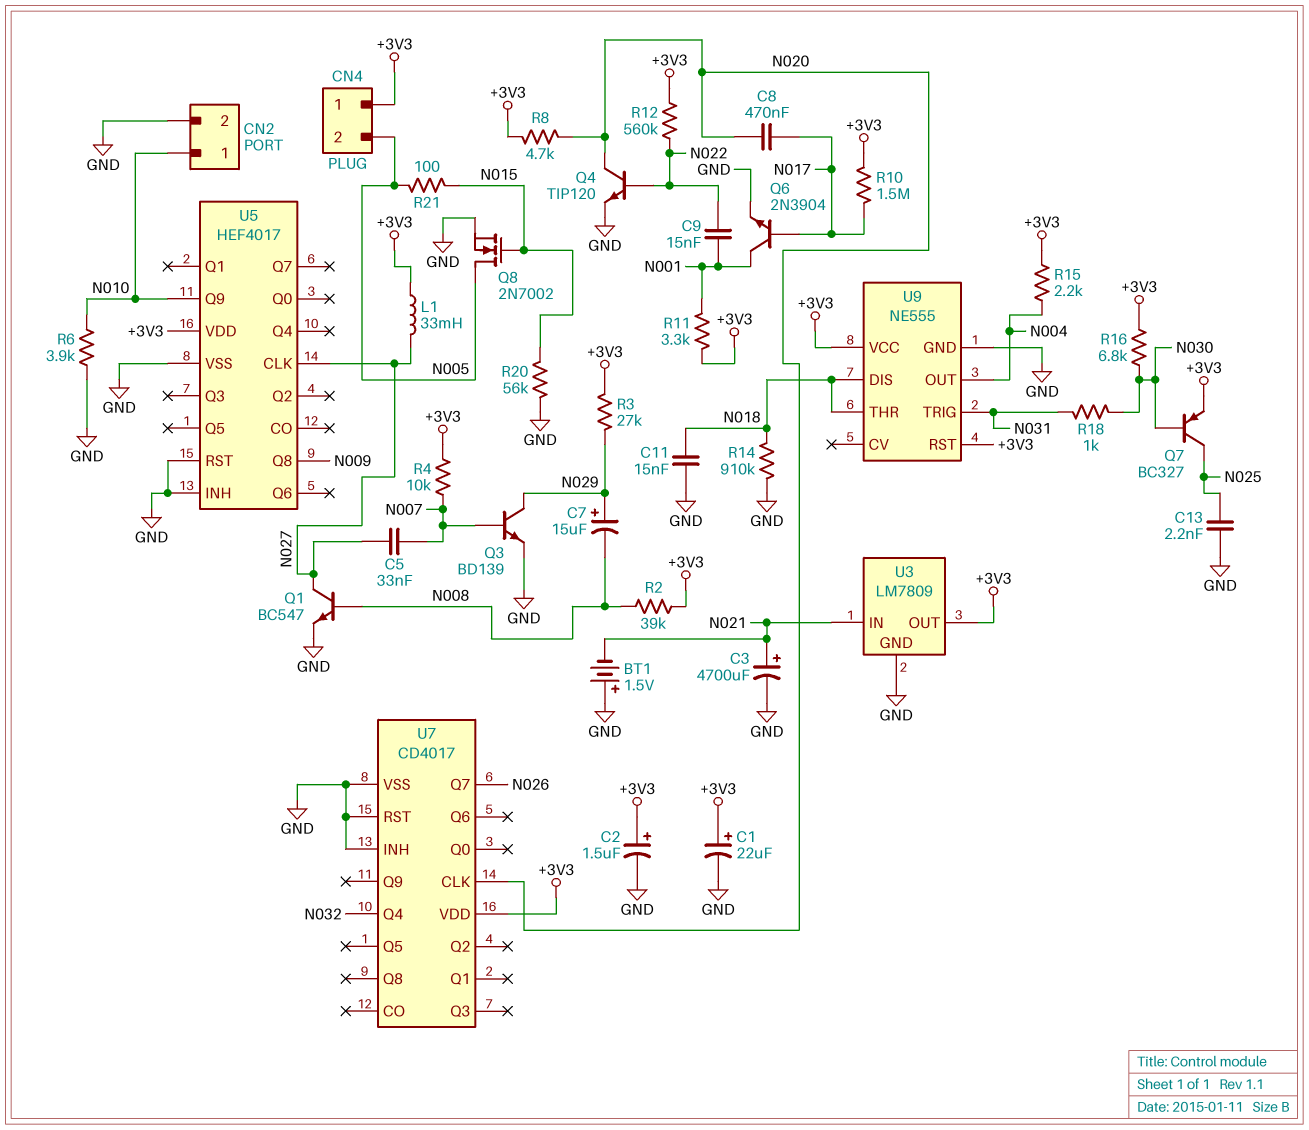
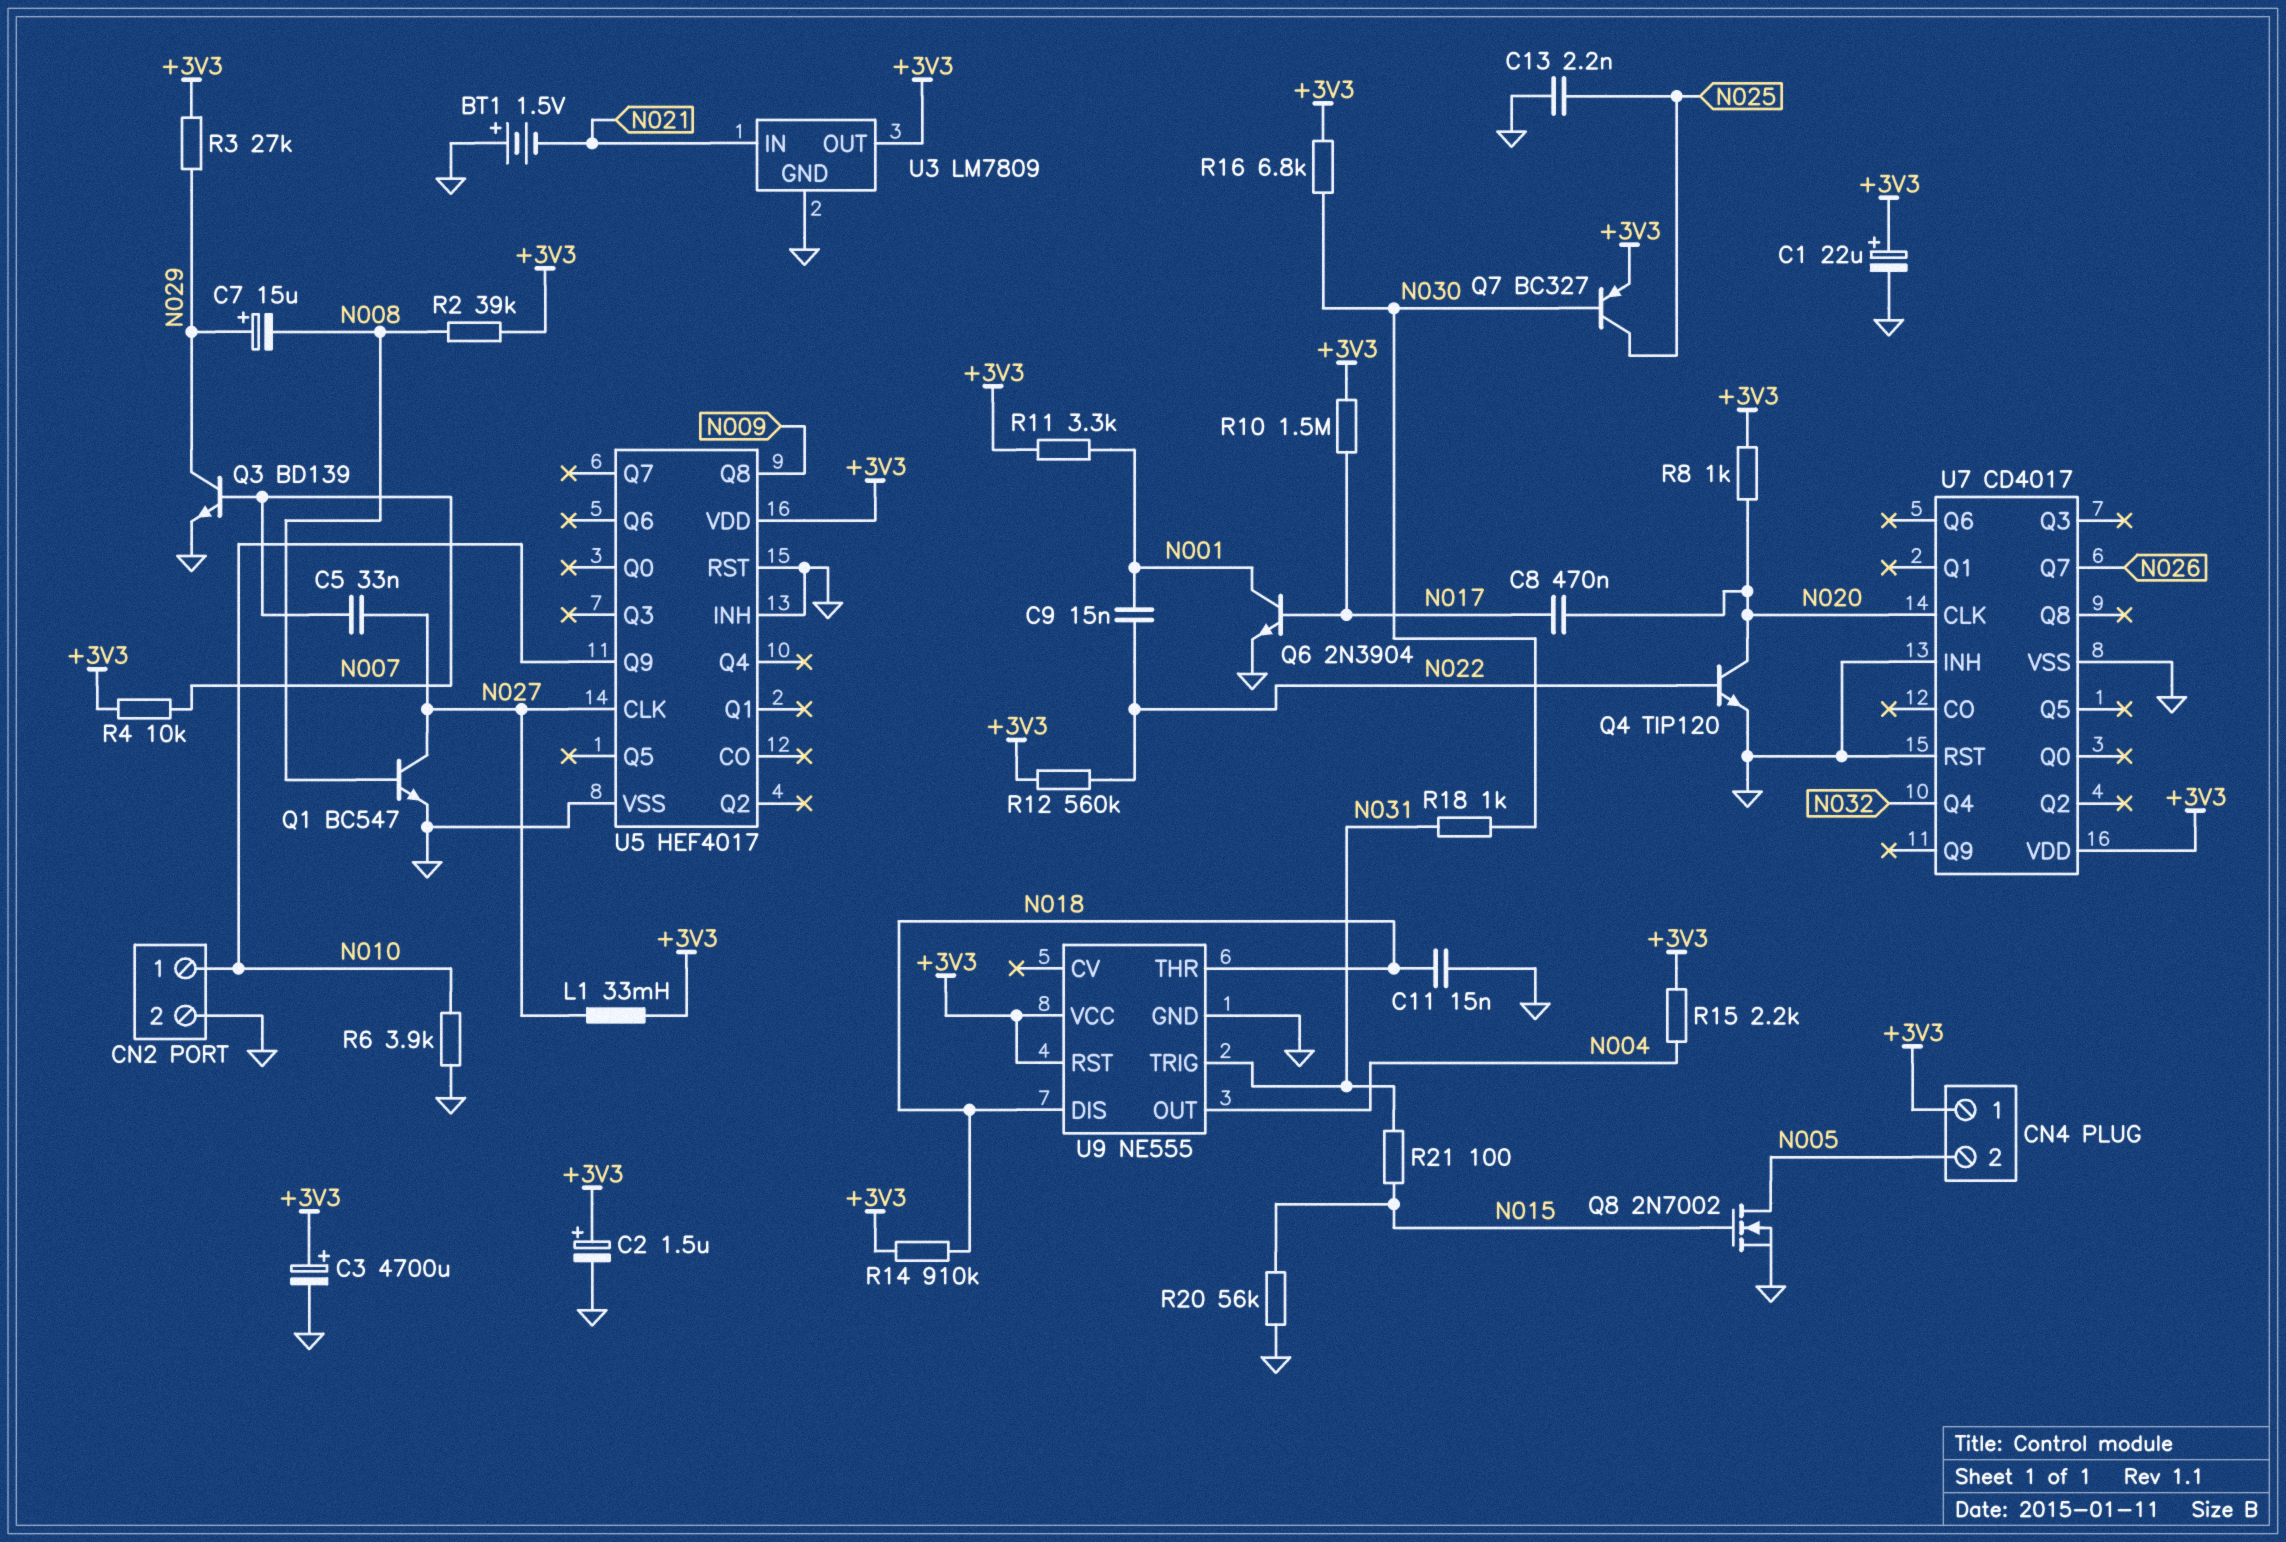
C3: 4700uF (plus N021, minus GND) -> 4700uF (plus +3V3, minus GND)
R8: 4.7k (+3V3, N020) -> 1k (+3V3, N020)
R14: 910k (GND, N018) -> 910k (+3V3, N018)
R21: 100 (N005, N015) -> 100 (N015, N031)

